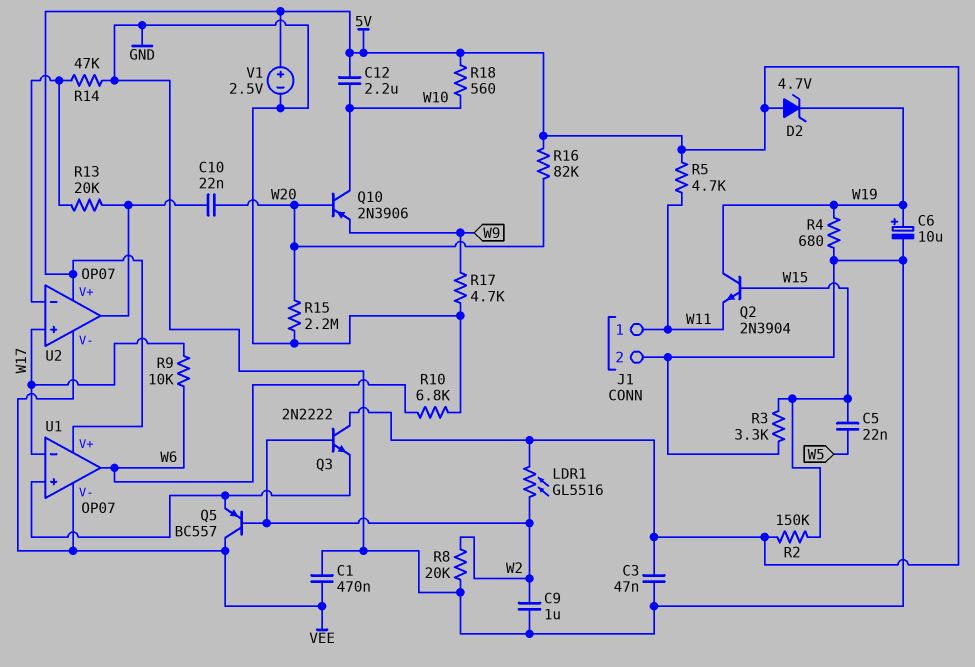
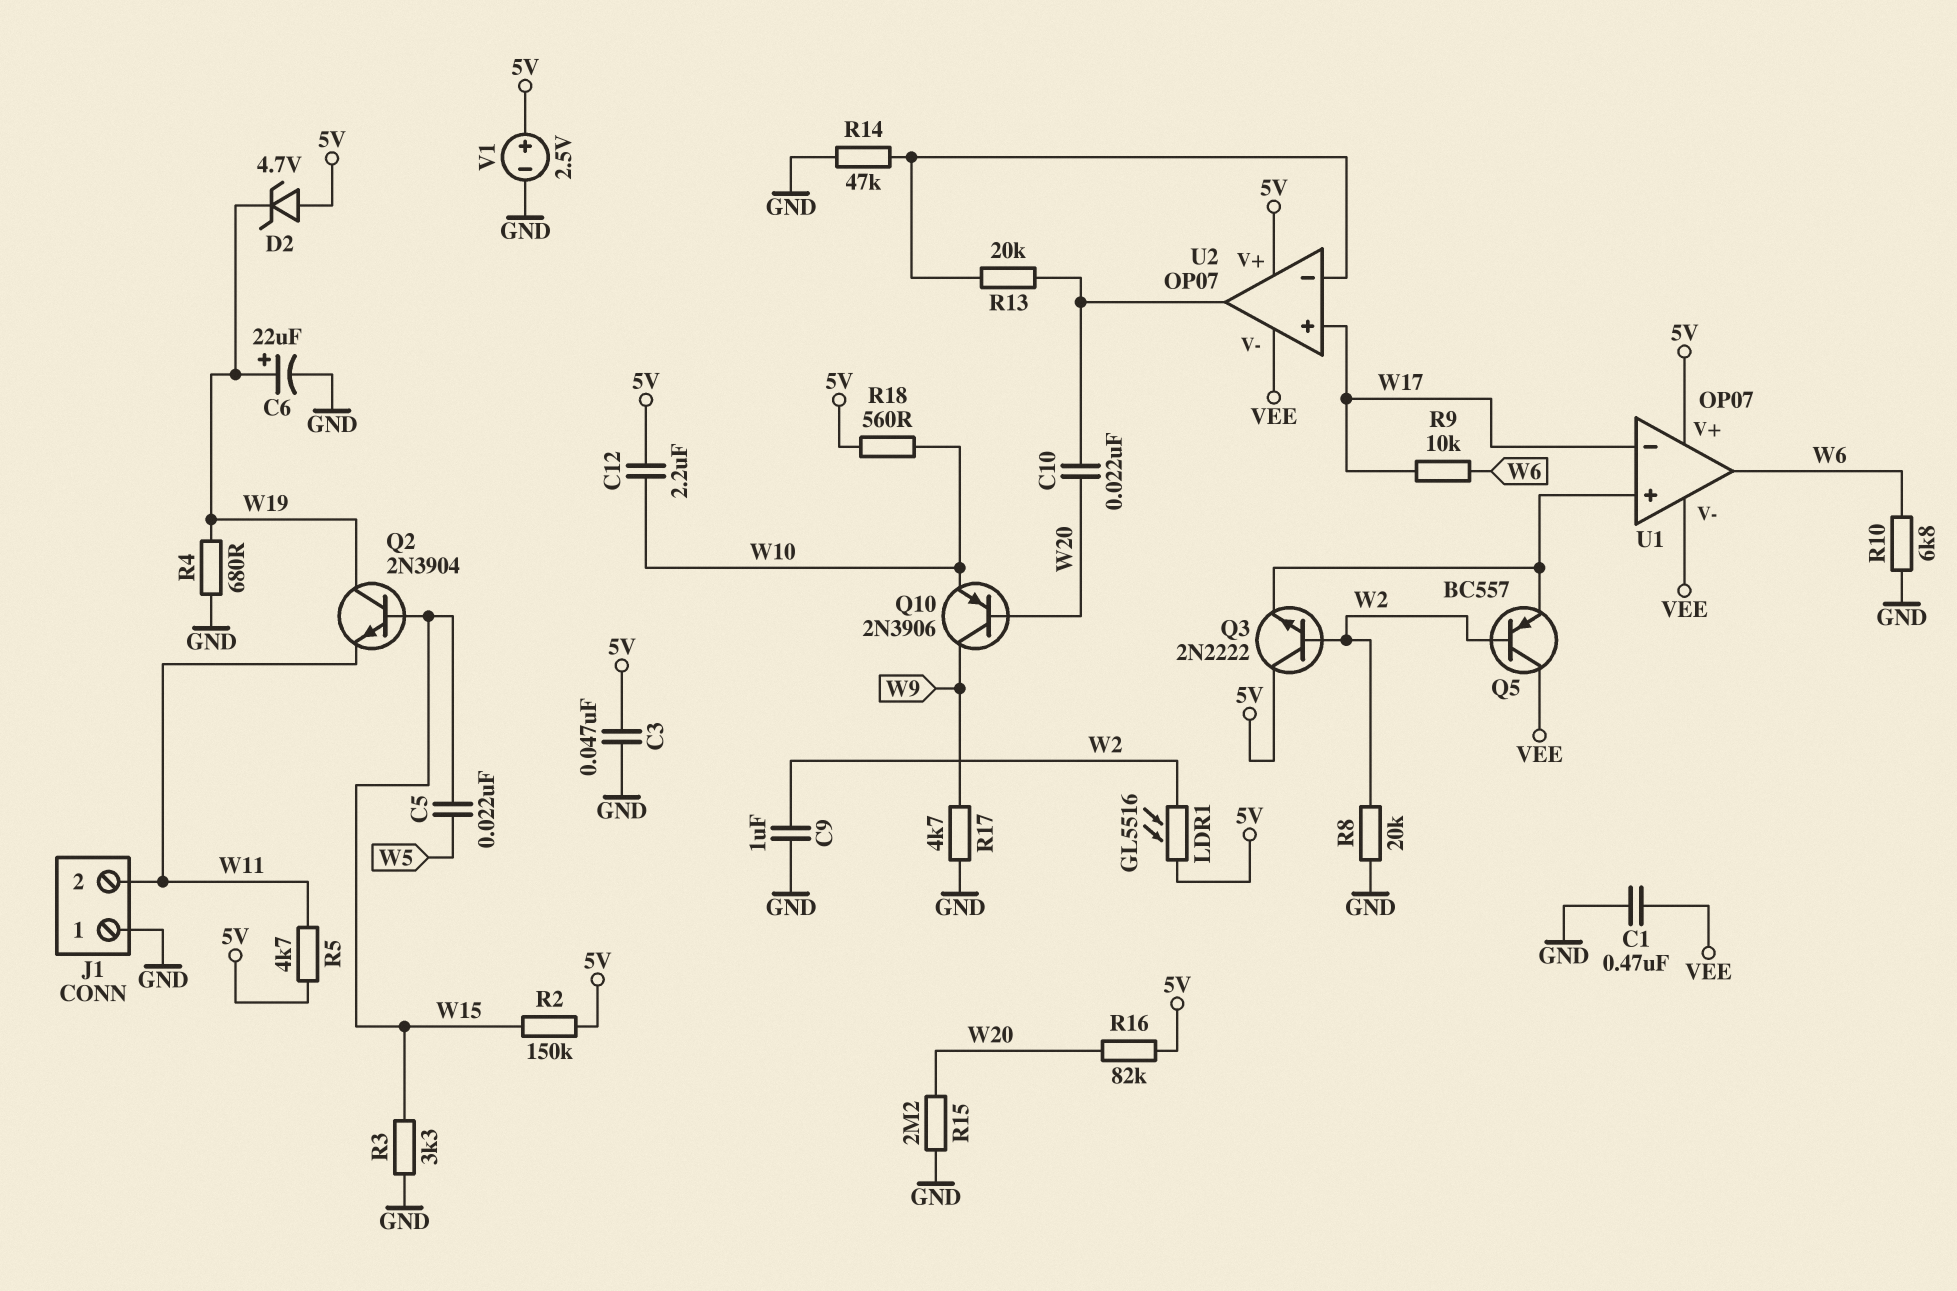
C6: 10uF (plus W19, minus GND) -> 22uF (plus W19, minus GND)
J1 pin 1: W11 -> GND
J1 pin 2: GND -> W11
Q10: PNP 2N3906 (B W20, C W10, E W9) -> PNP 2N3906 (B W20, C W9, E W10)

